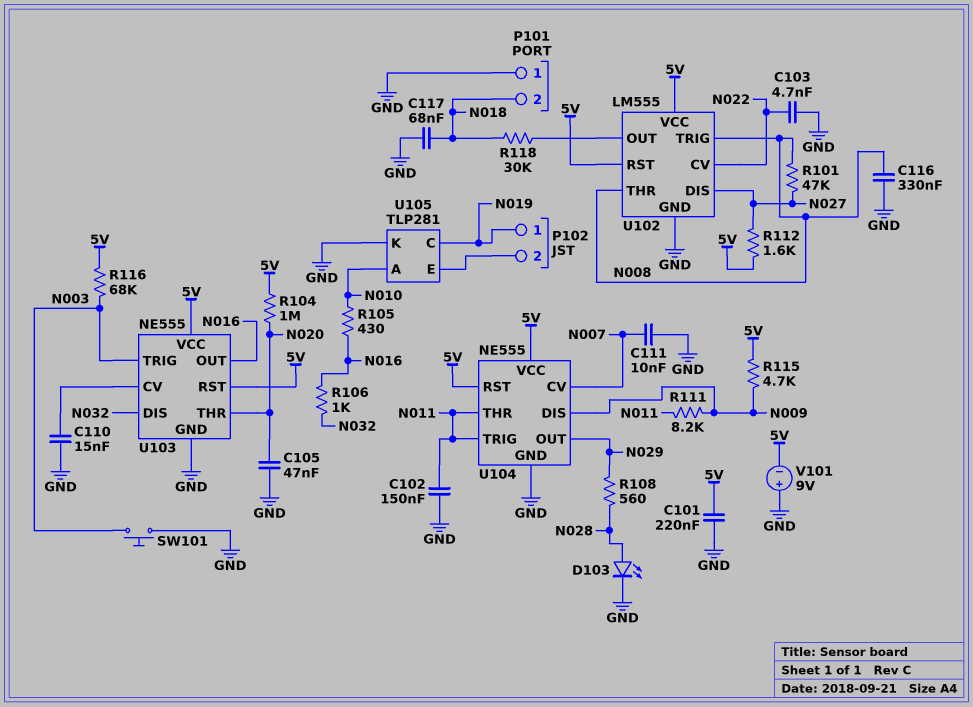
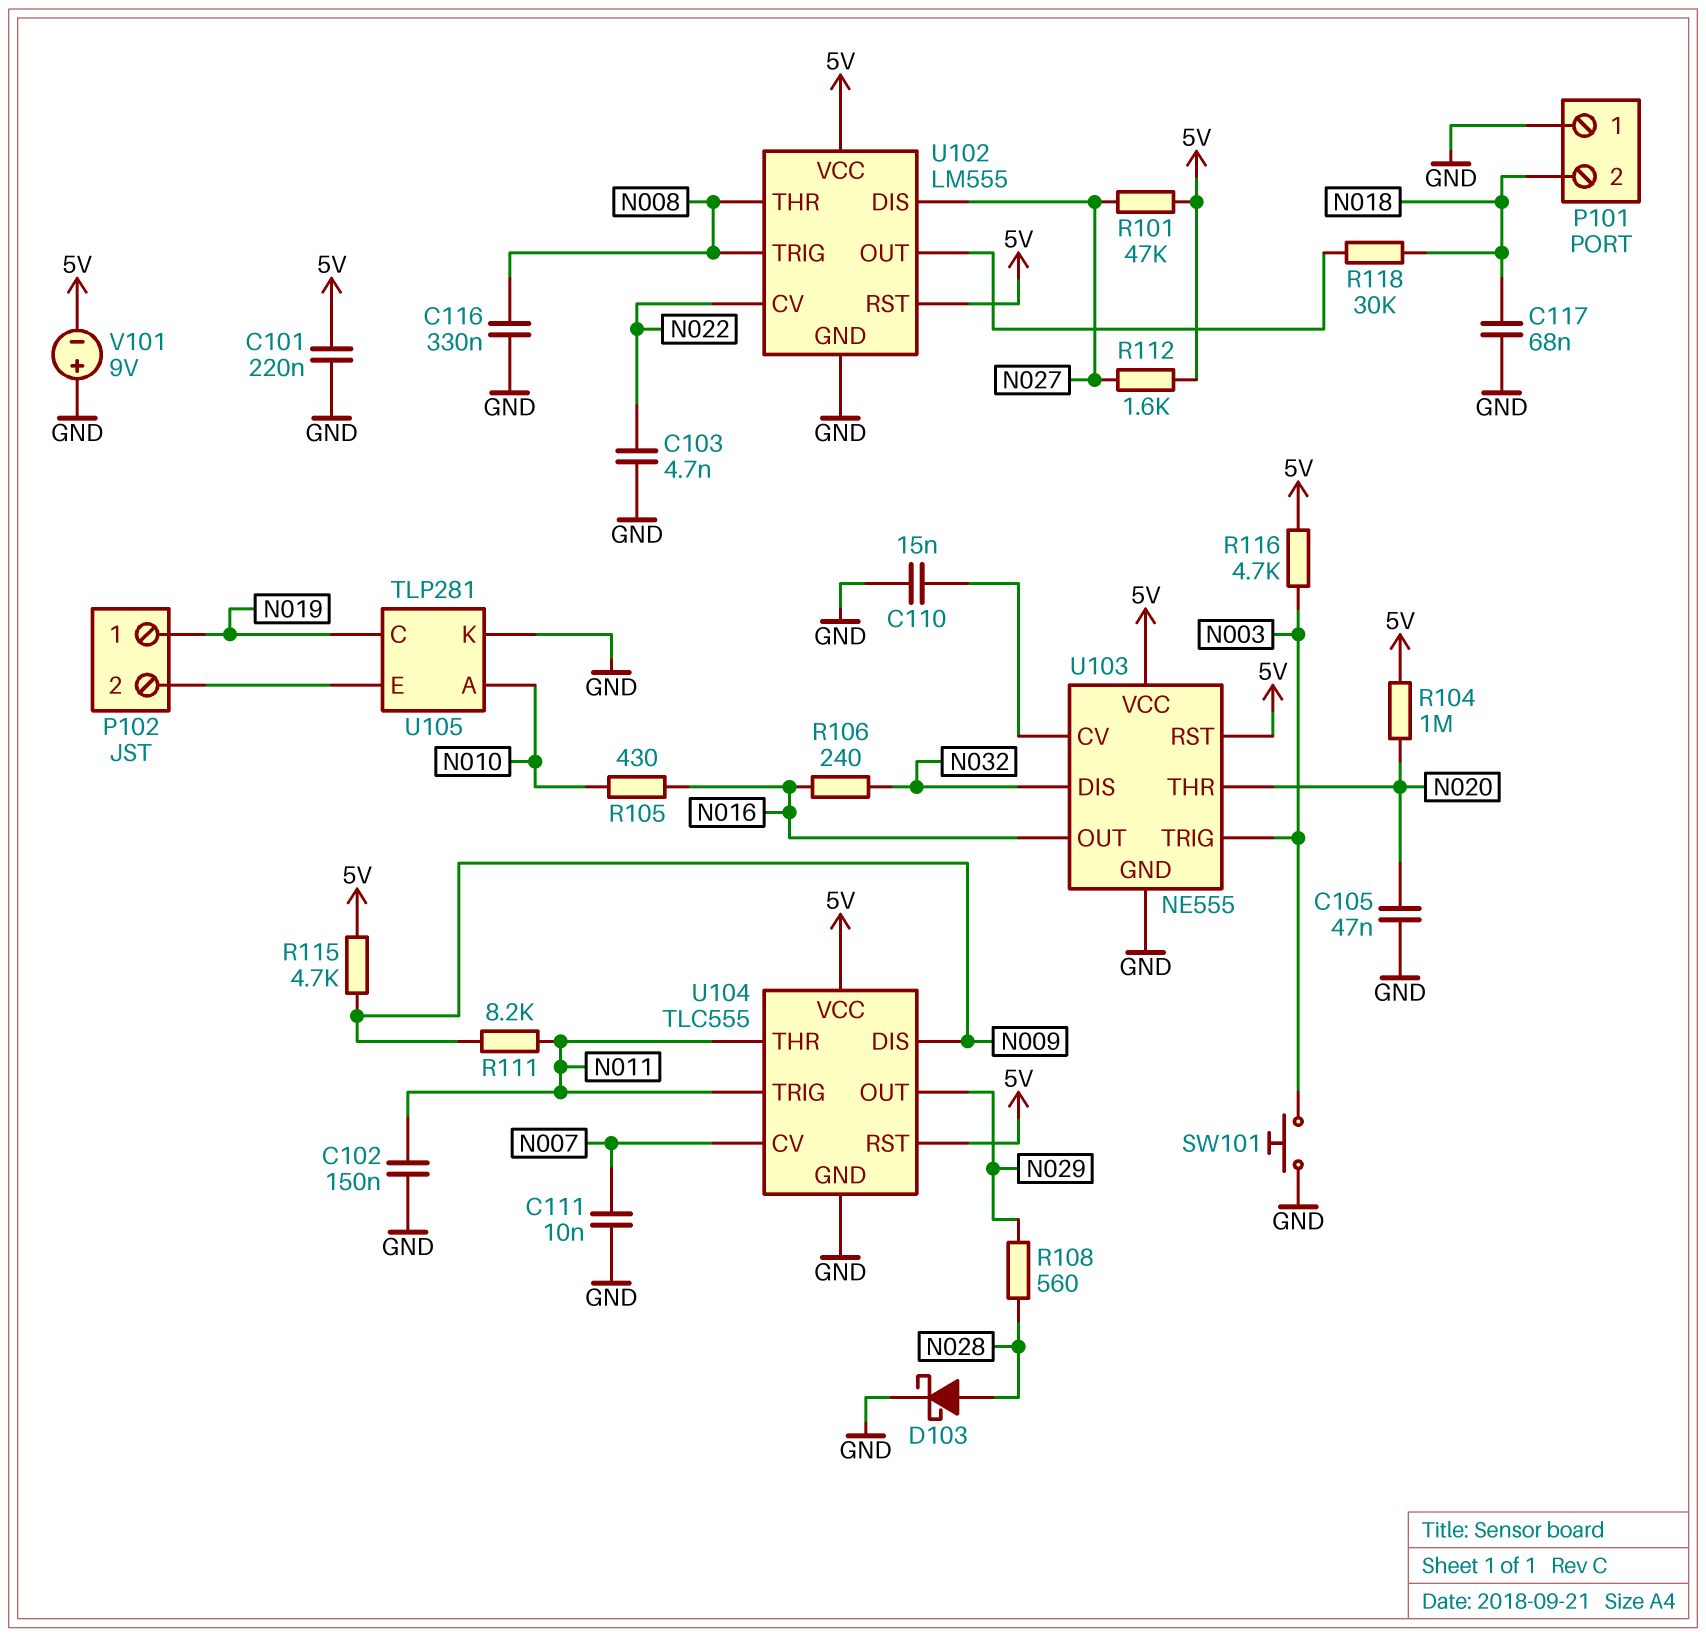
D103: LED (A N028, K GND) -> schottky (A N028, K GND)
R101: 47k (N008, N027) -> 47k (5V, N027)
R106: 1k (N016, N032) -> 240 (N016, N032)
R116: 68k (5V, N003) -> 4.7k (5V, N003)
U104: NE555 -> TLC555

